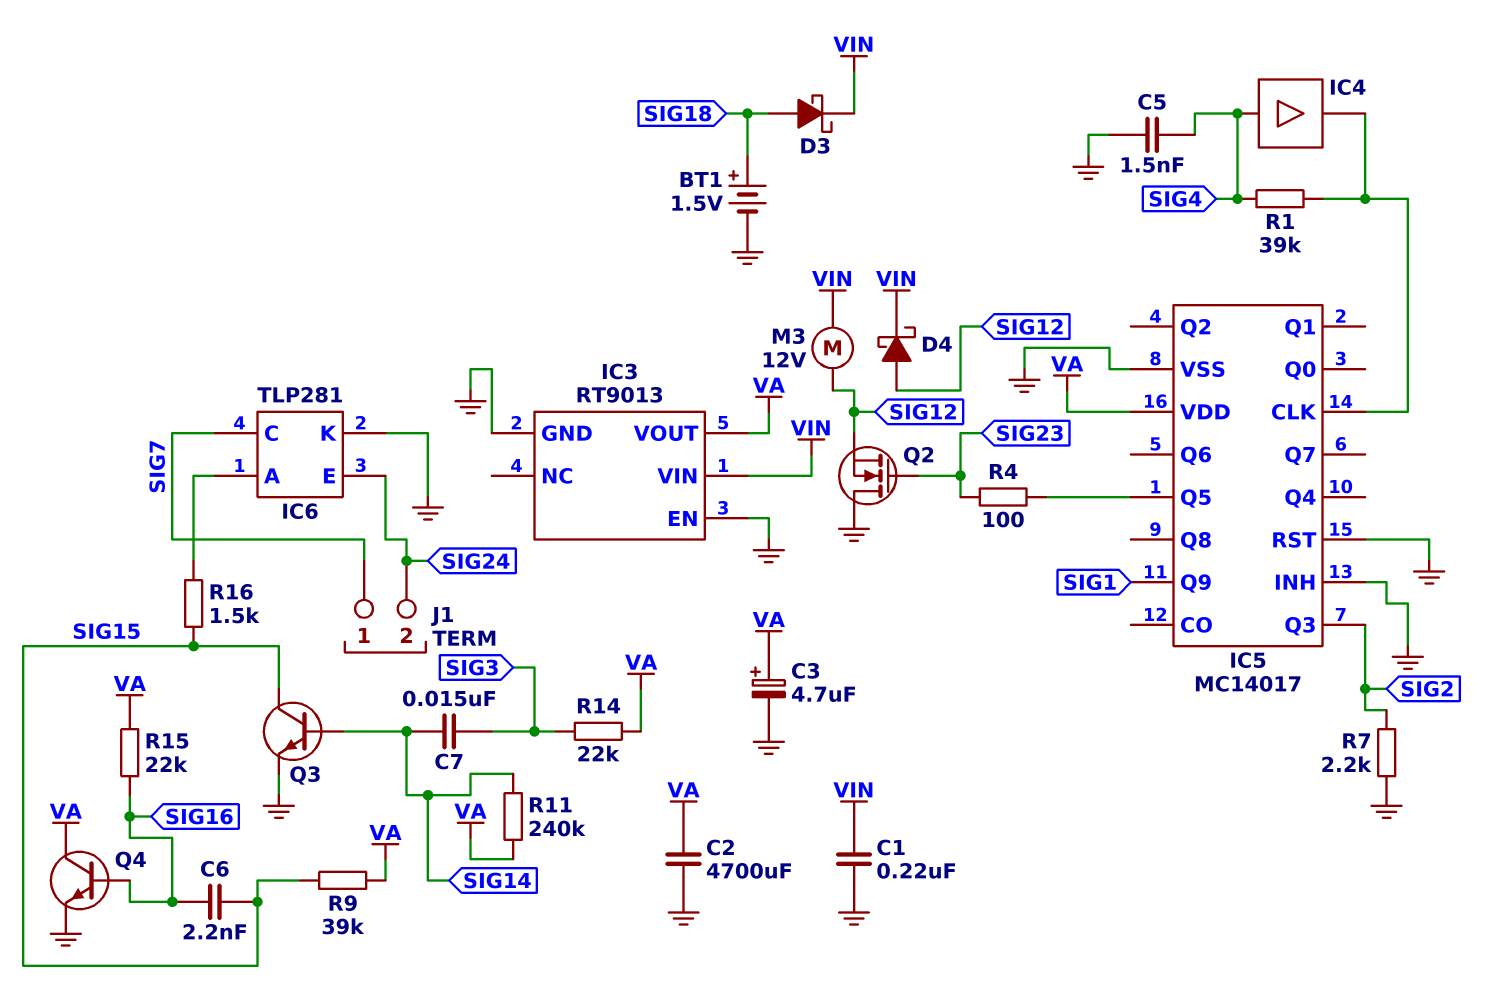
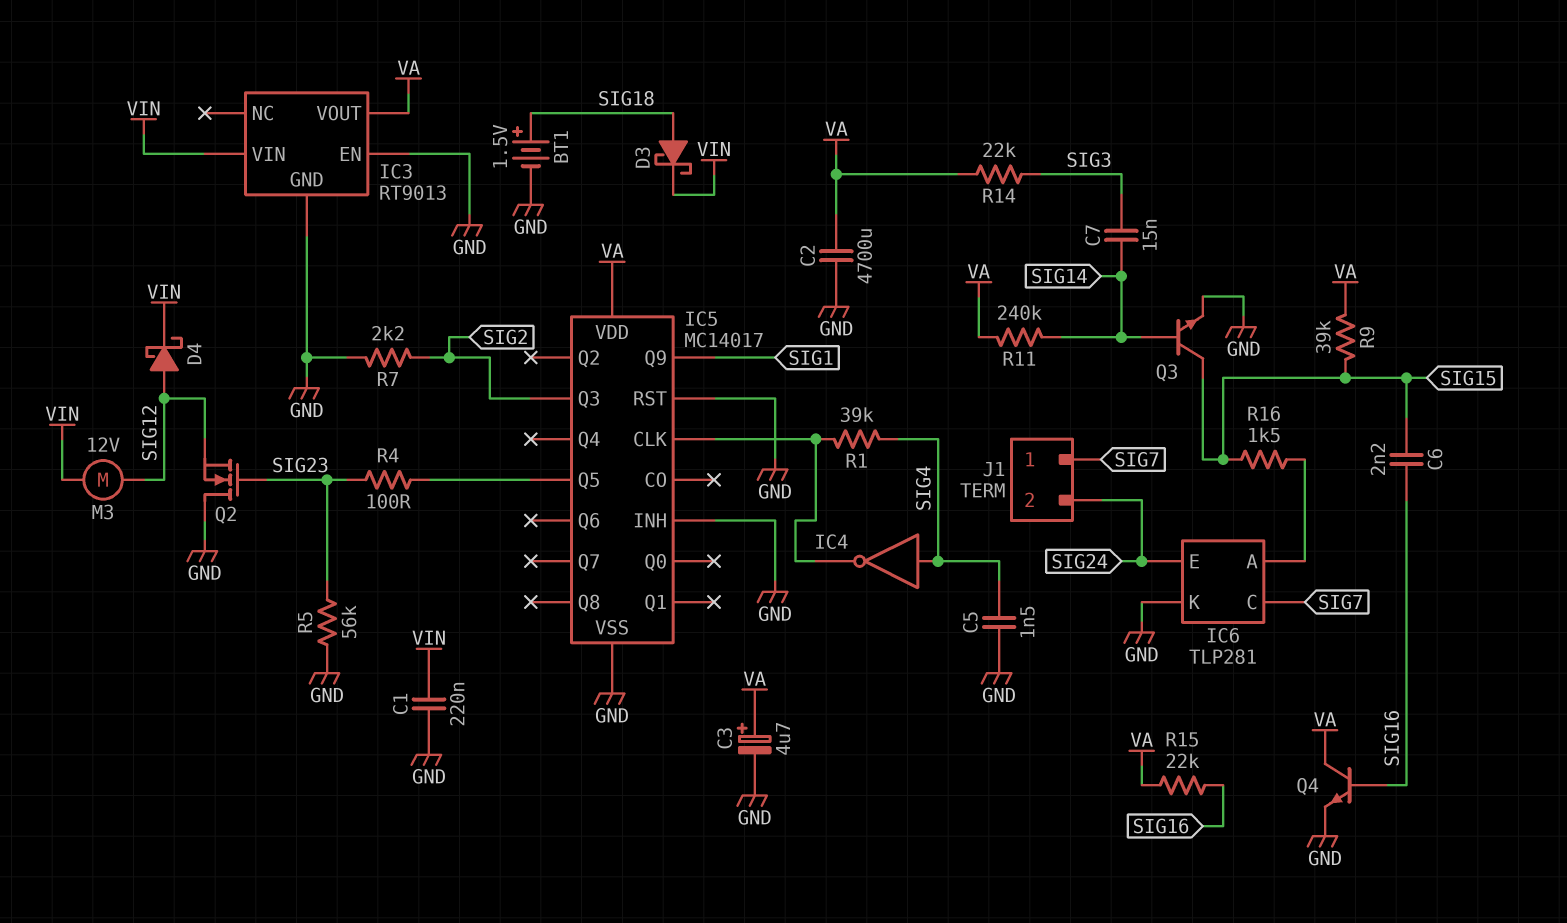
IC4: buffer (in SIG4, out IC5/CLK) -> NOT (in SIG4, out IC5/CLK)
R5: none -> 56k (GND, SIG23)

